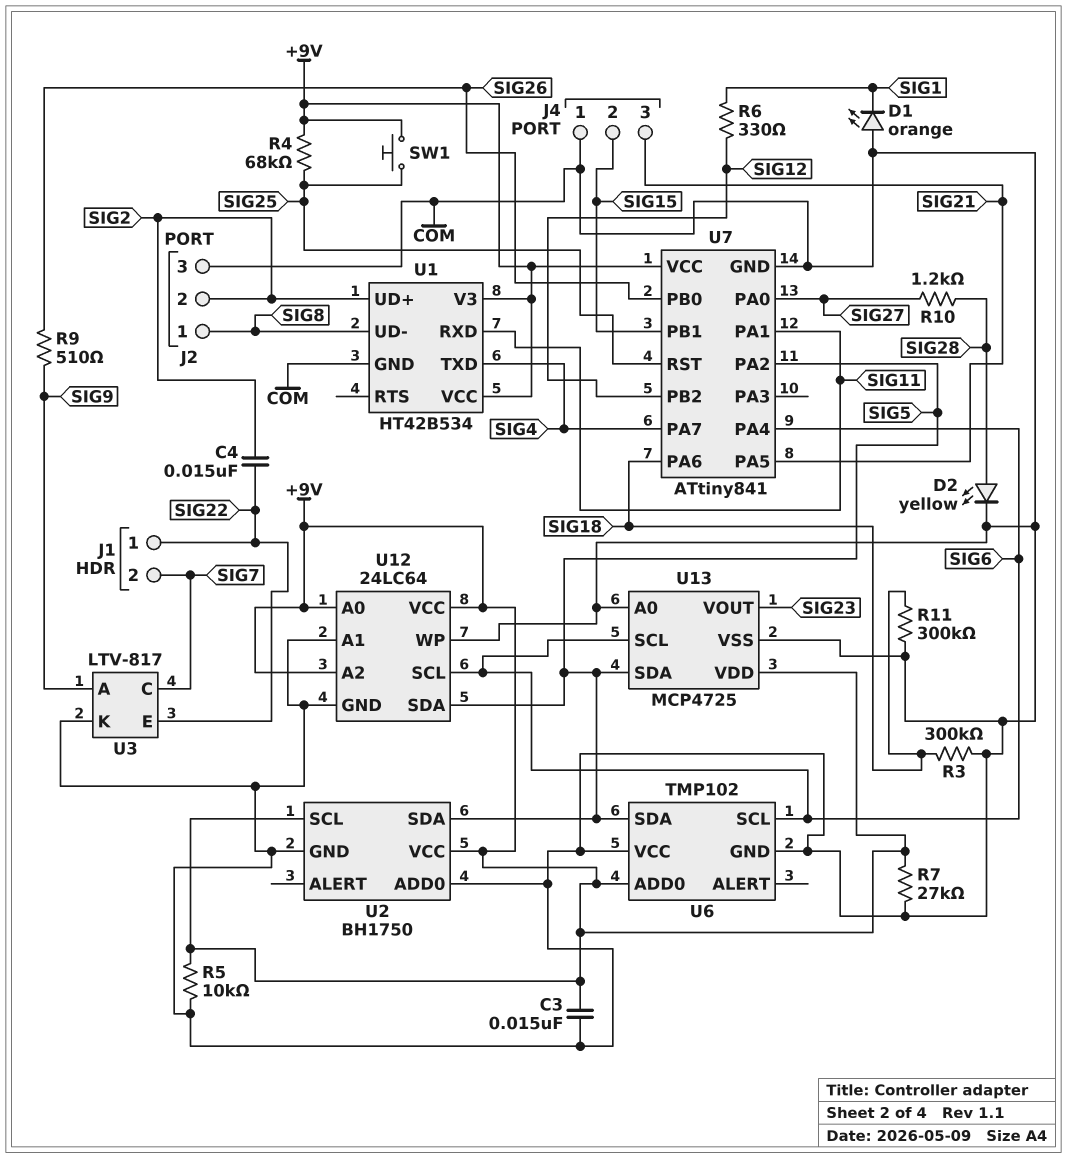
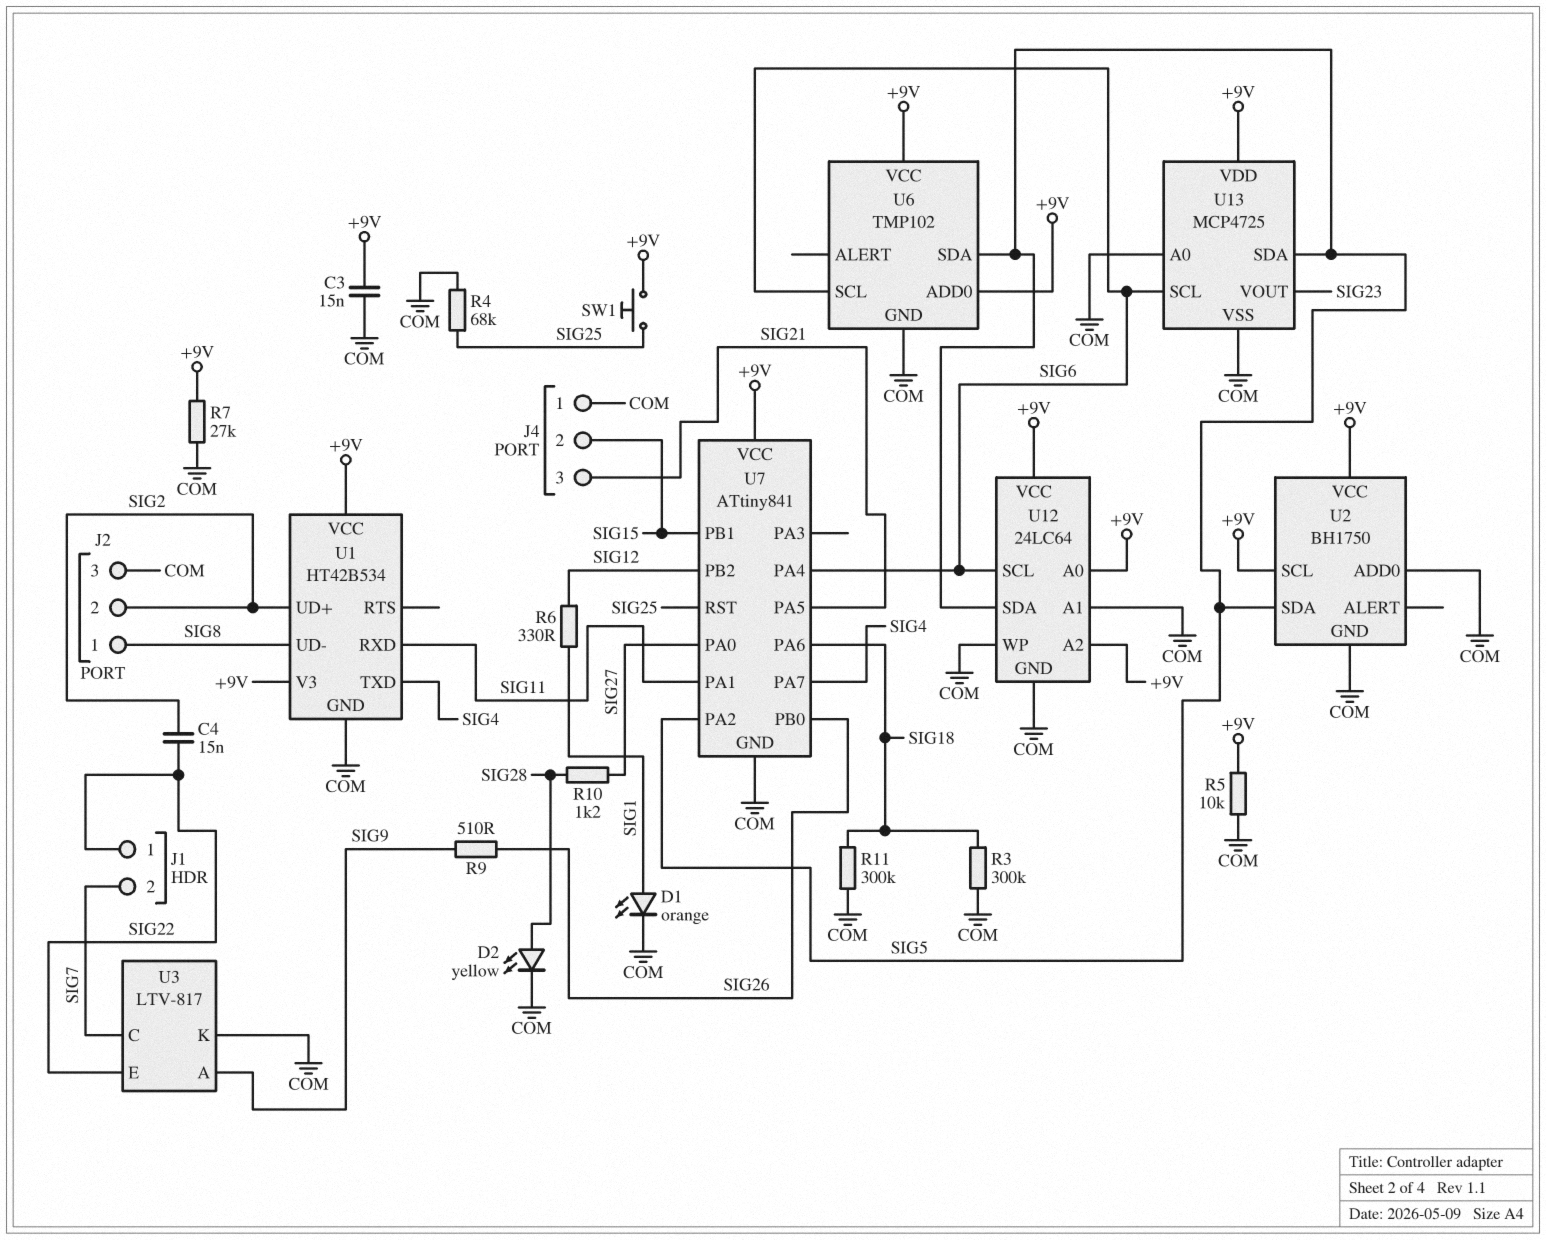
D1: LED orange (A COM, K SIG1) -> LED orange (A SIG1, K COM)
R4: 68k (+9V, SIG25) -> 68k (COM, SIG25)
U6 pin VCC: COM -> +9V

